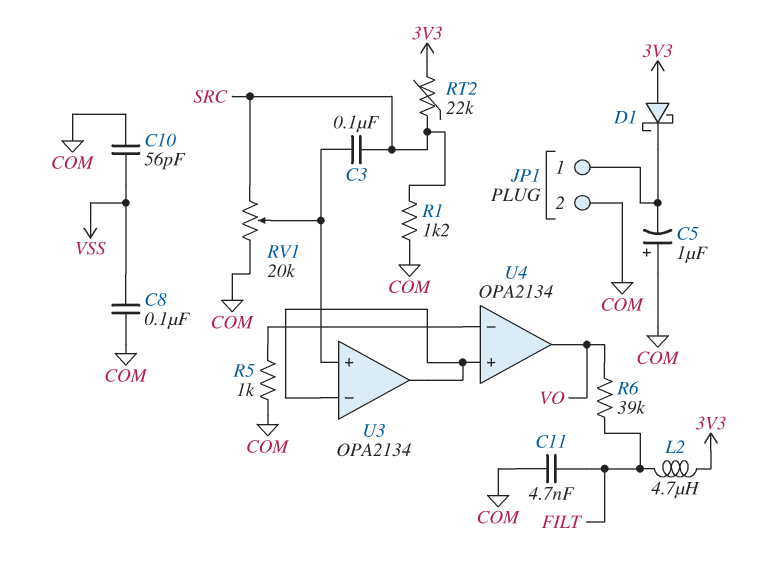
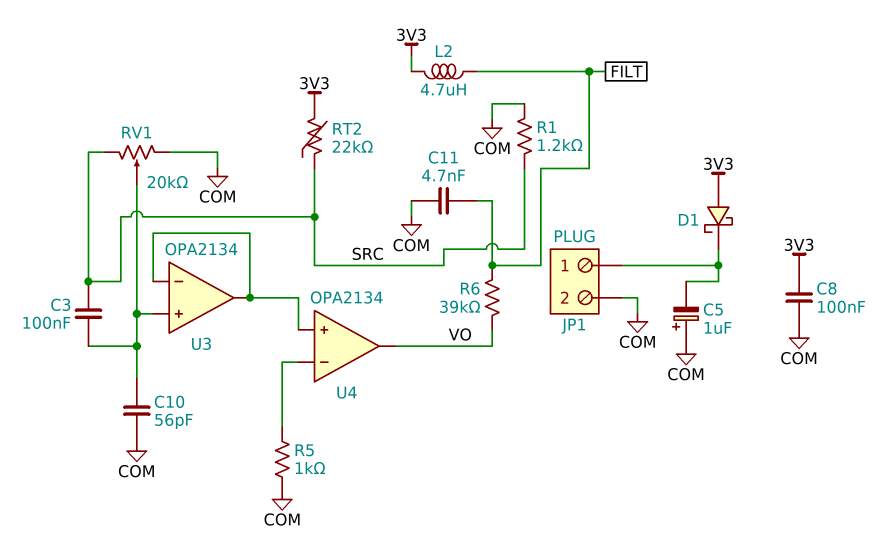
C8: 100nF (COM, VSS) -> 100nF (3V3, COM)
C10: 56pF (COM, VSS) -> 56pF (COM, U3/in+)

